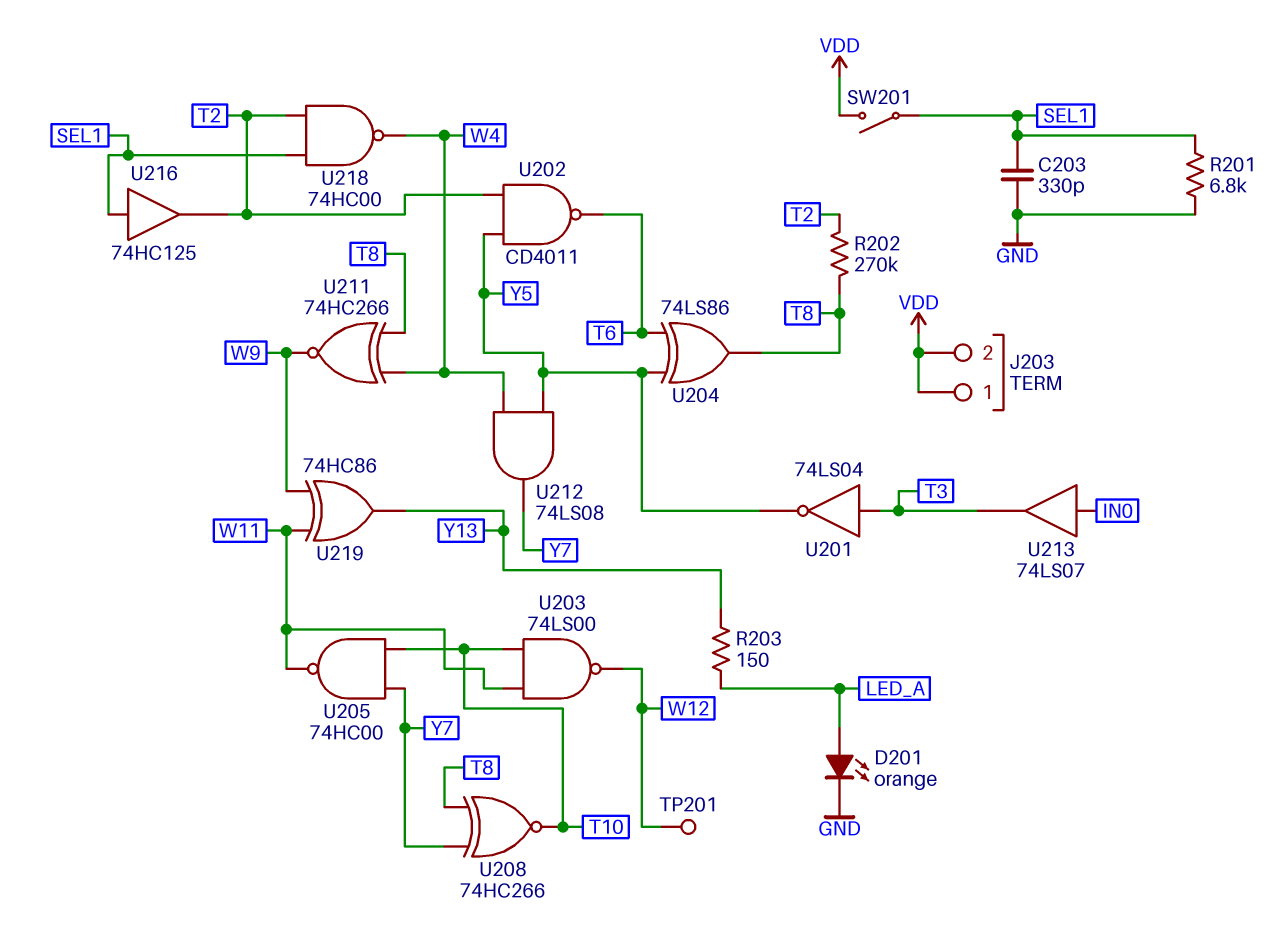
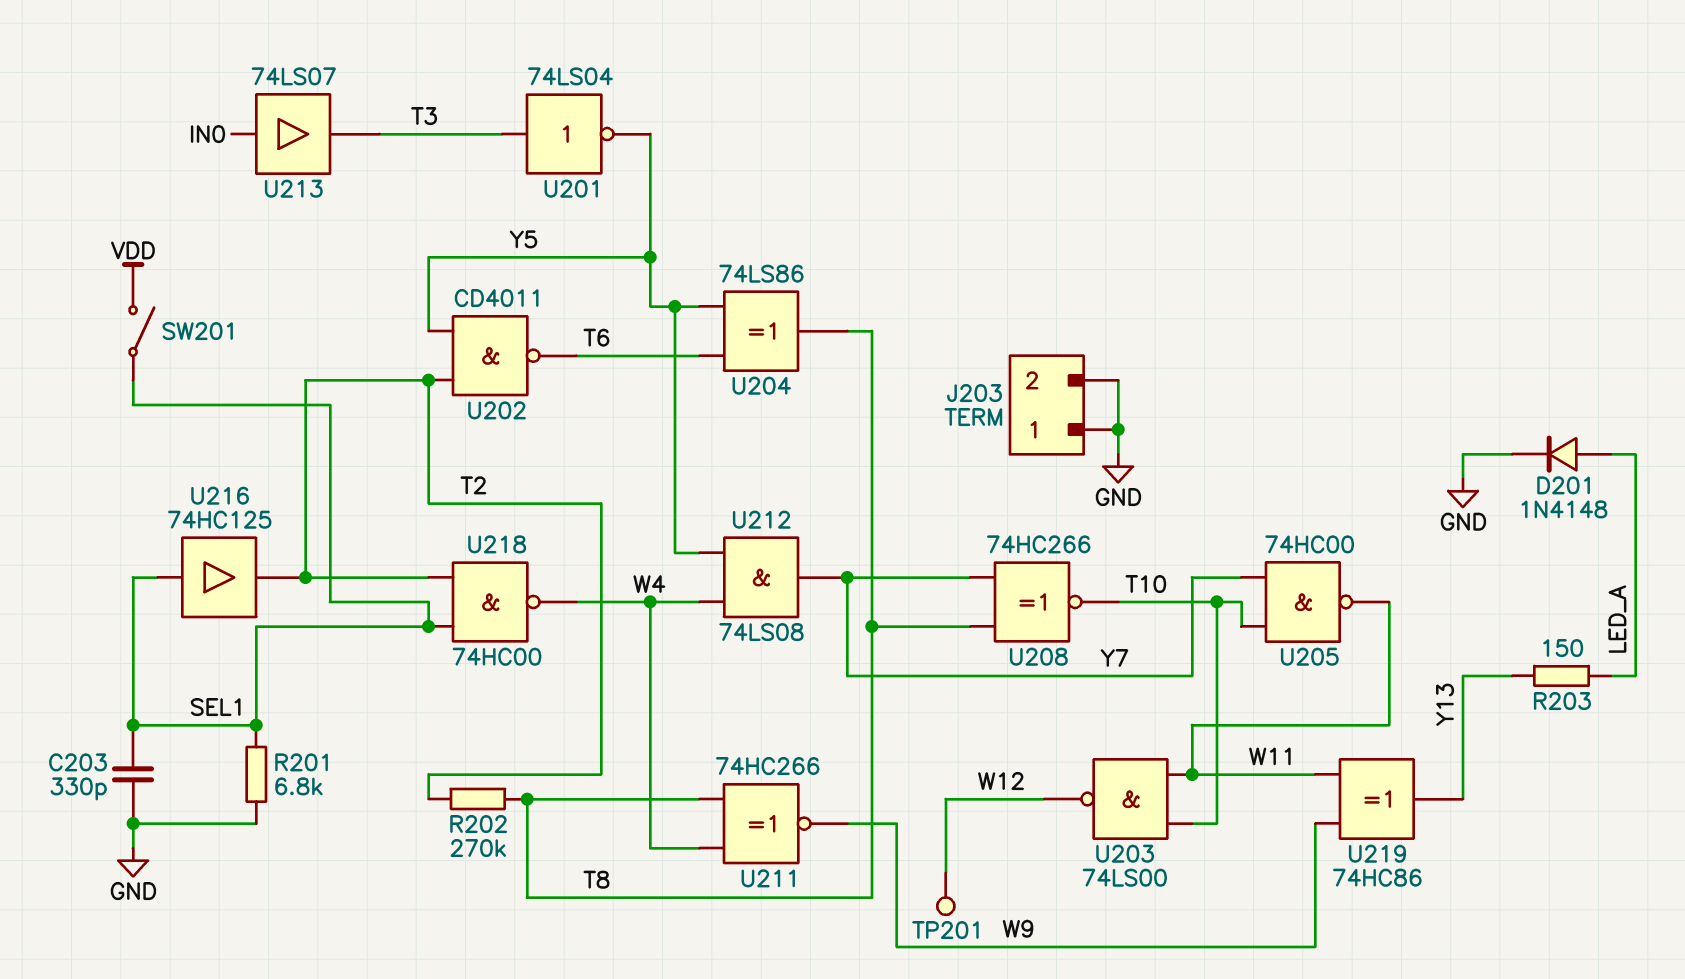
D201: LED orange (A LED_A, K GND) -> diode 1N4148 (A LED_A, K GND)
J203 pin 1: VDD -> GND
J203 pin 2: VDD -> GND

